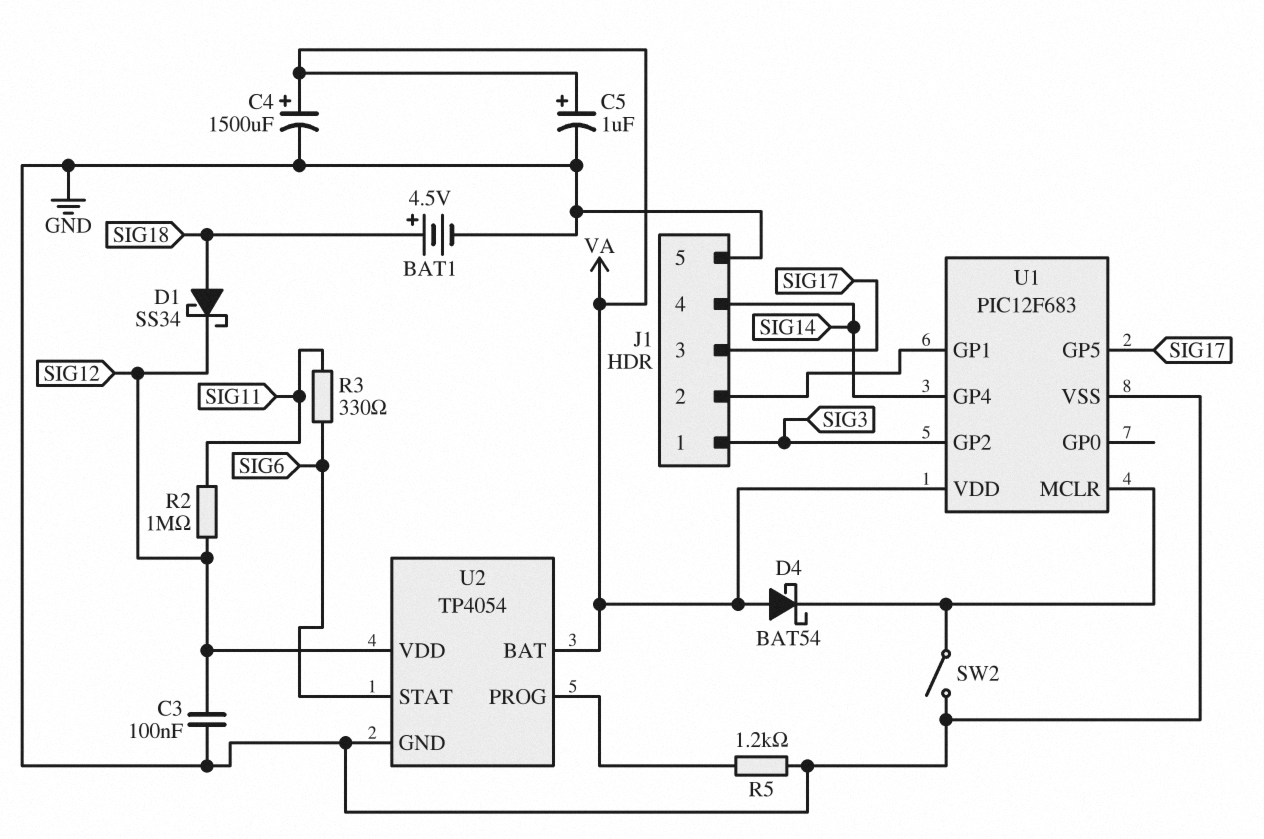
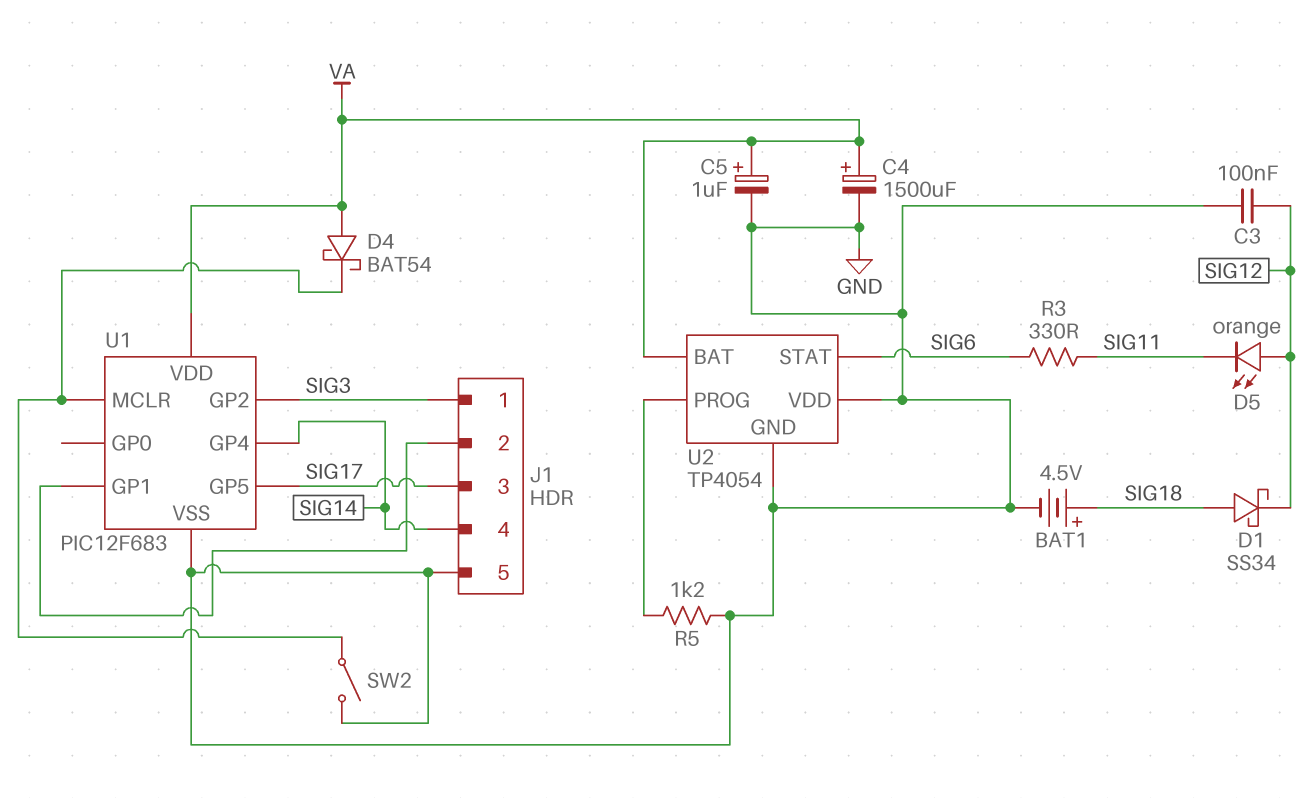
D5: none -> LED orange (A SIG12, K SIG11)
R2: 1M (SIG11, SIG12) -> none
U2 pin VDD: SIG12 -> GND

